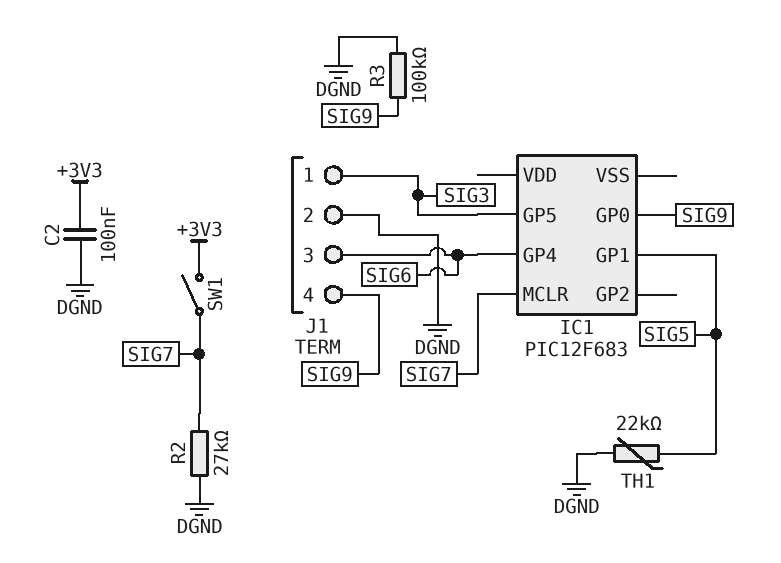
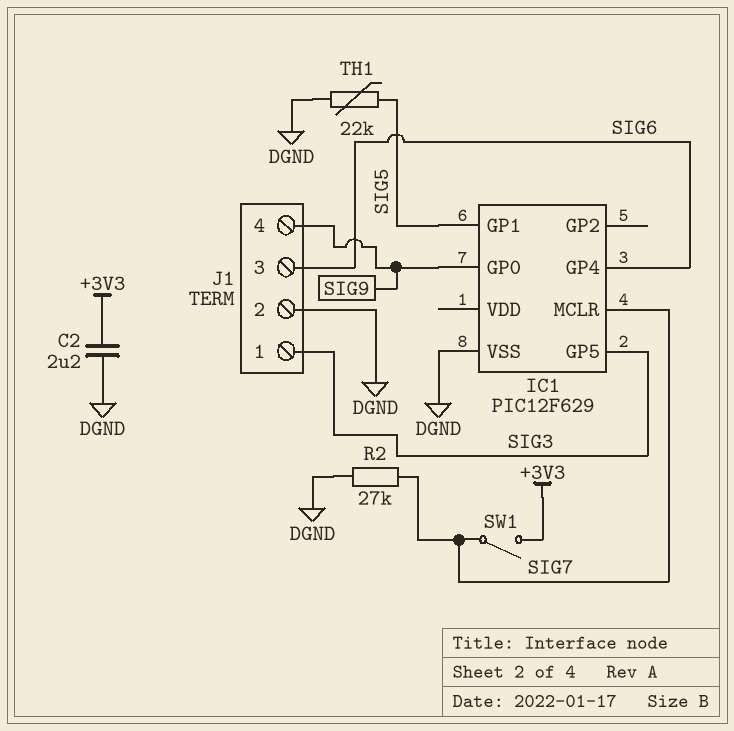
C2: 100nF (+3V3, DGND) -> 2.2uF (+3V3, DGND)
IC1: PIC12F683 -> PIC12F629
IC1 pin VSS: none -> DGND
R3: 100k (DGND, SIG9) -> none

